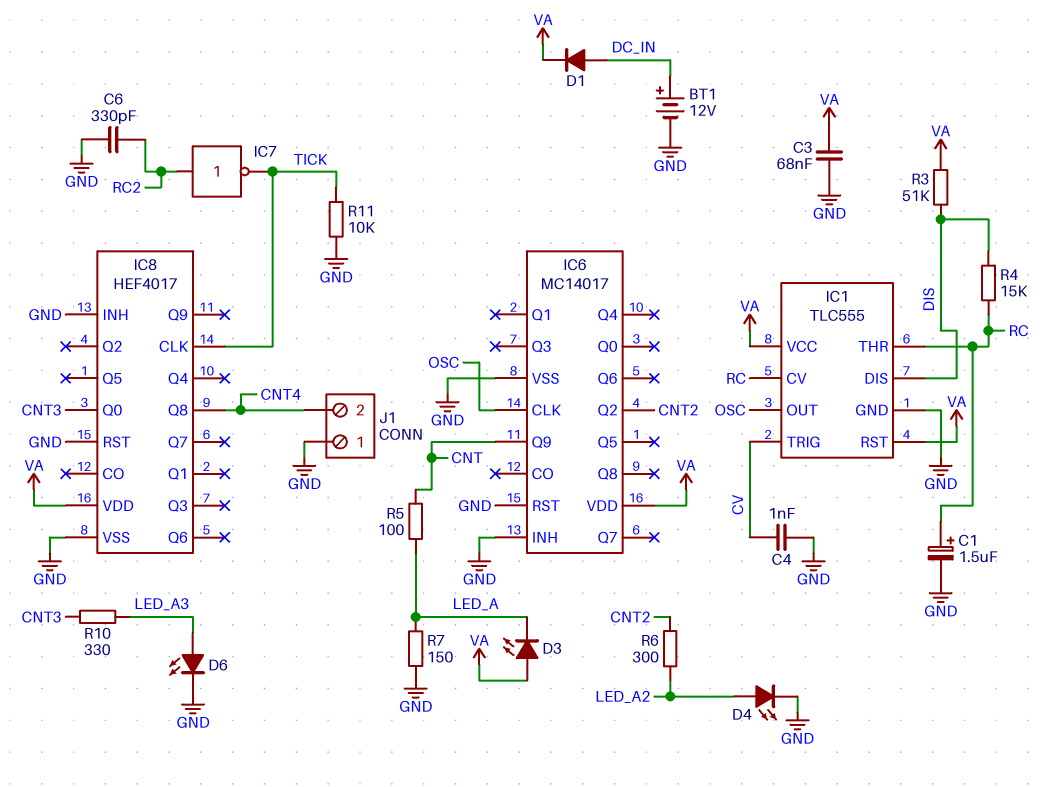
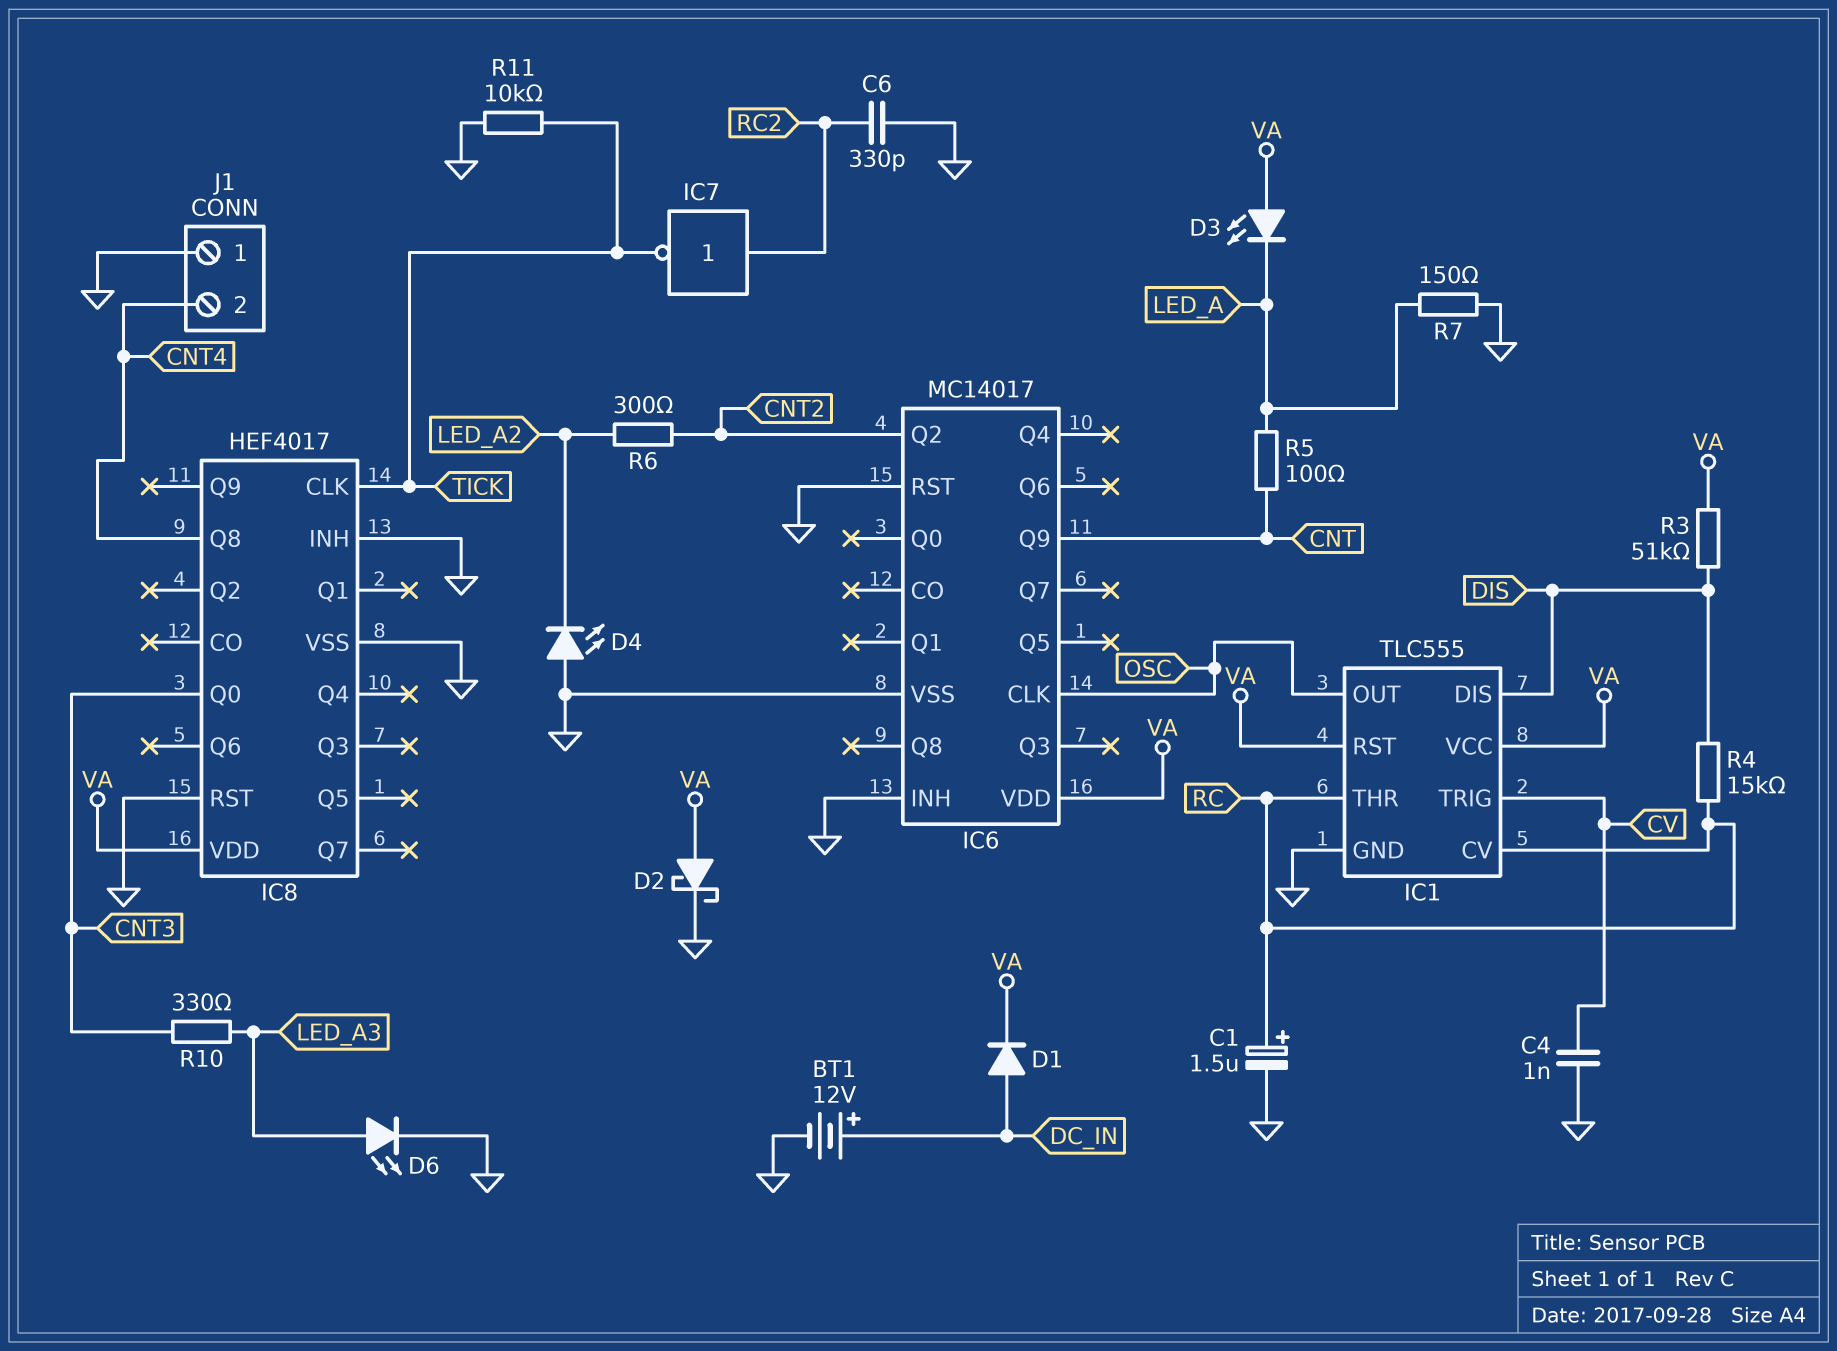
C3: 68nF (GND, VA) -> none
D2: none -> schottky (A VA, K GND)
D4: LED (A LED_A2, K GND) -> LED (A GND, K LED_A2)

